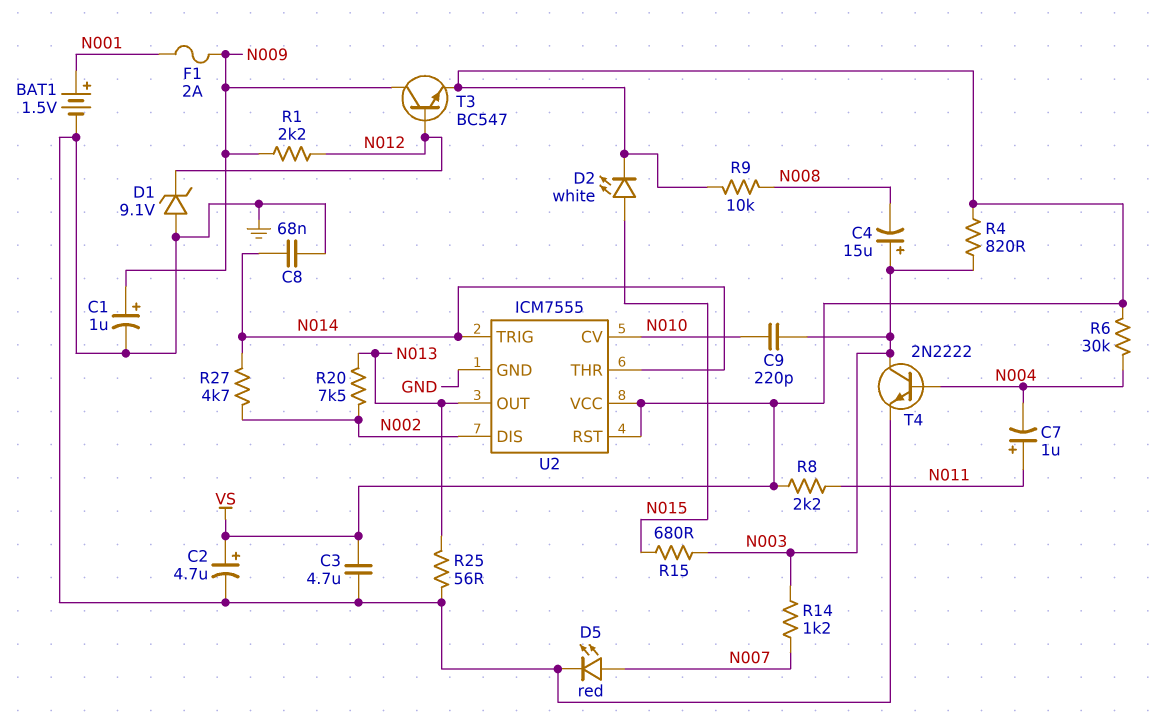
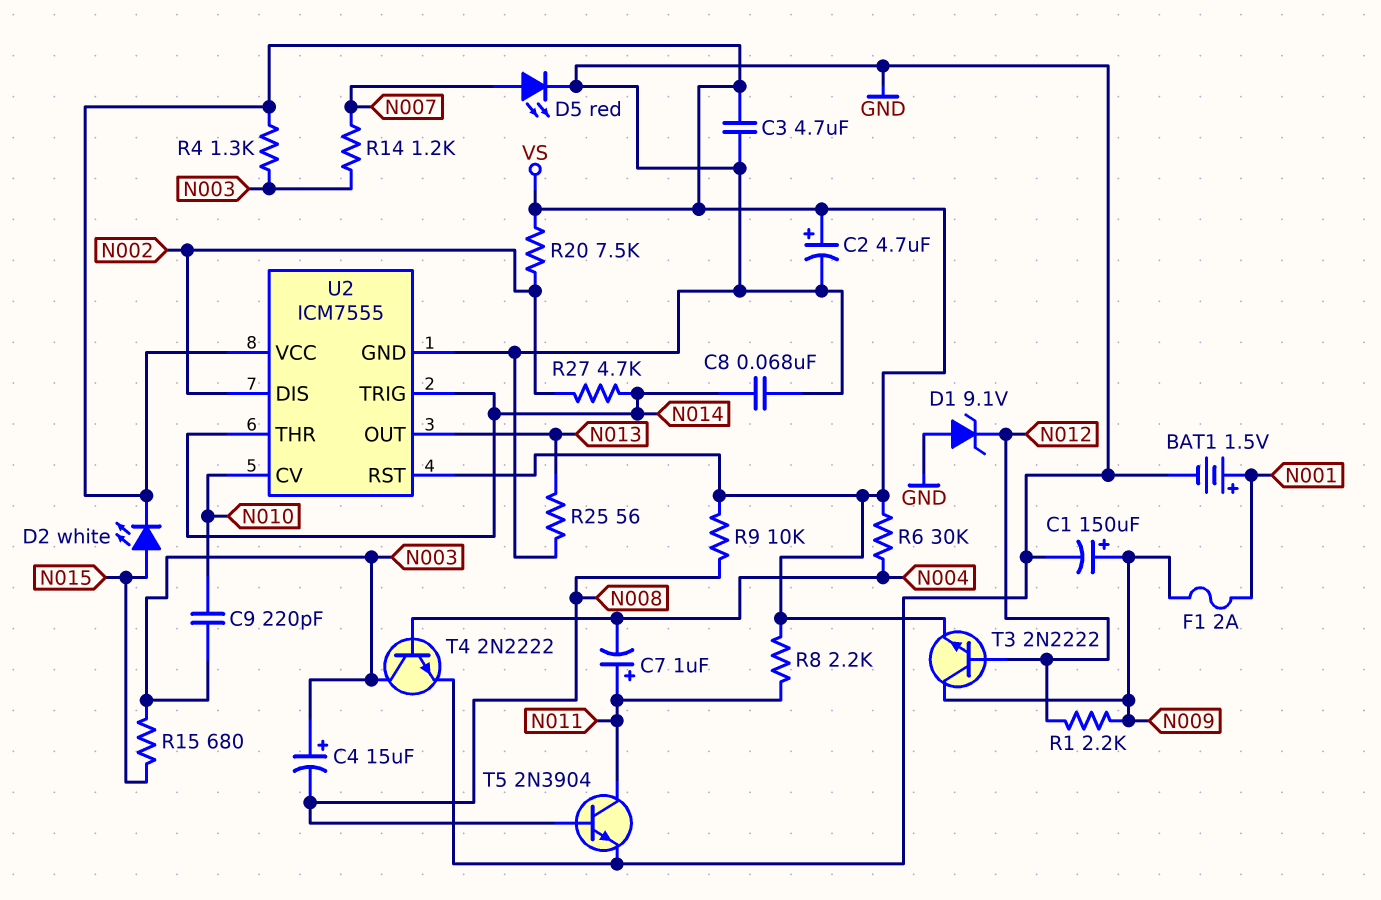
C1: 1uF (plus N009, minus GND) -> 150uF (plus N009, minus GND)
R4: 820 (N003, VS) -> 1.3k (N003, VS)
R20: 7.5k (N002, N013) -> 7.5k (N002, VS)
T3: NPN BC547 (B N012, C N009, E VS) -> NPN 2N2222 (B N012, C N009, E VS)
T5: none -> NPN 2N3904 (B N008, C N011, E GND)

